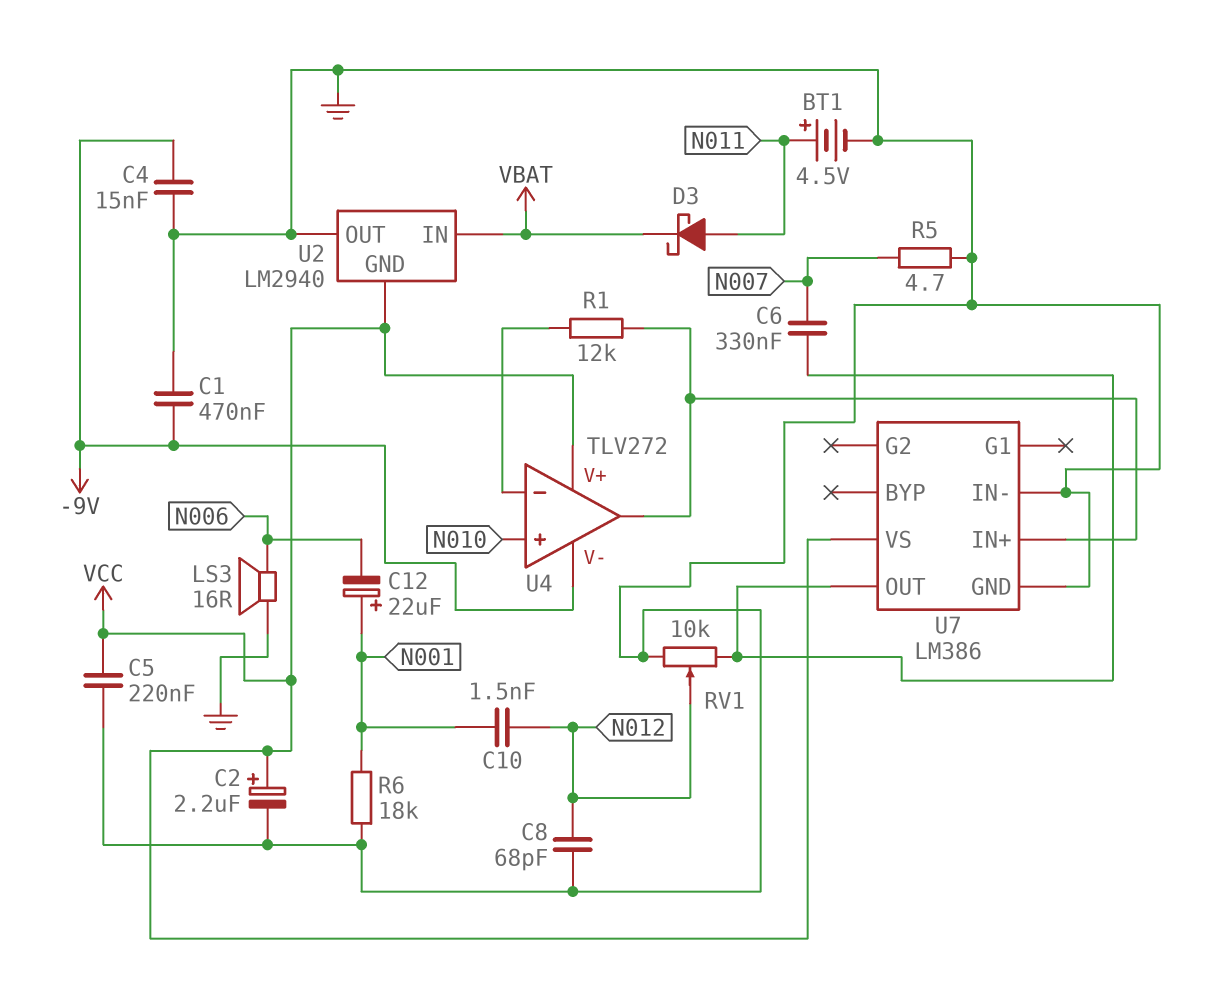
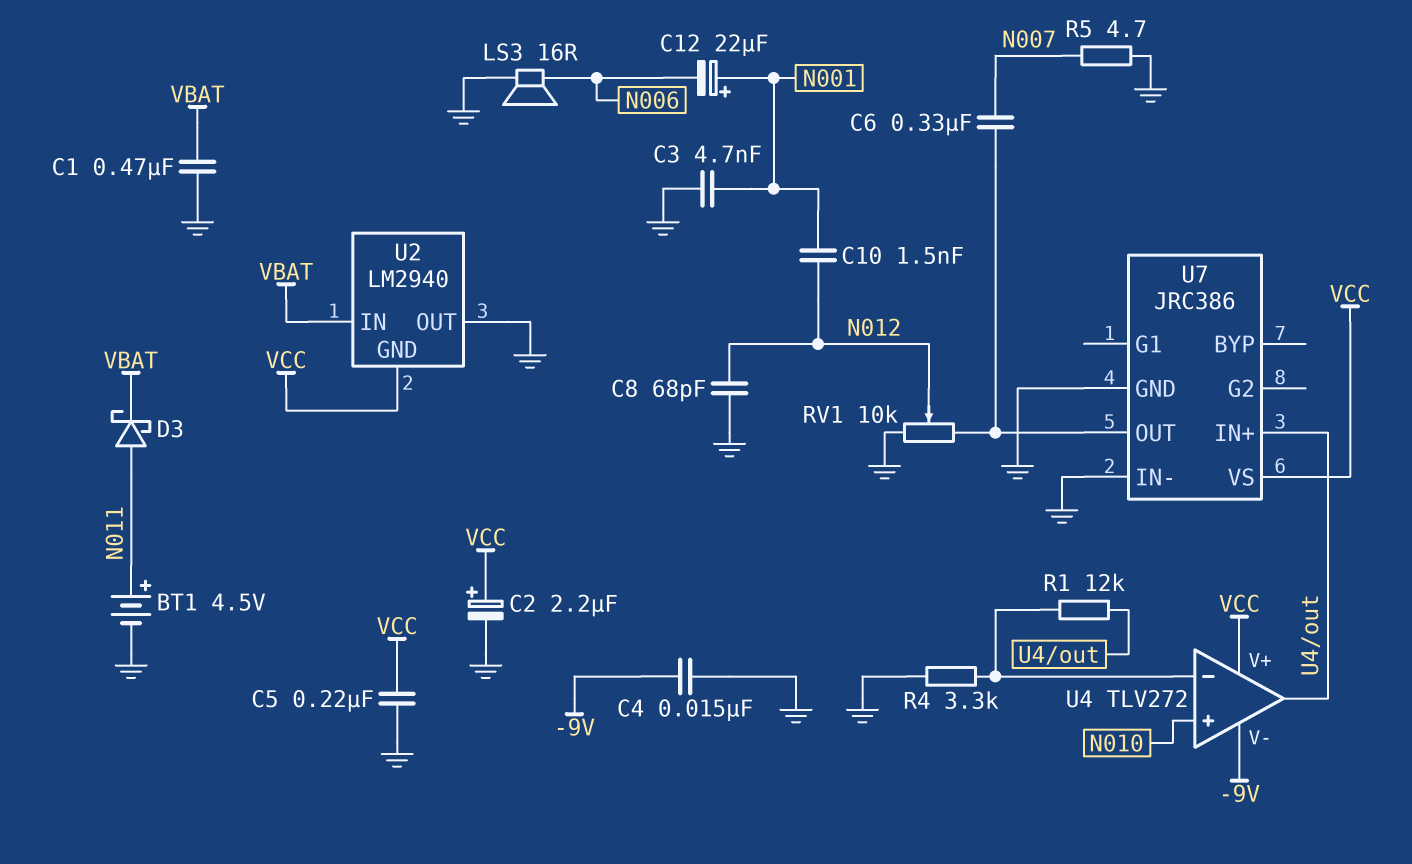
C1: 470nF (-9V, GND) -> 470nF (GND, VBAT)
C3: none -> 4.7nF (GND, N001)
R4: none -> 3.3k (GND, U4/in-)
R6: 18k (GND, N001) -> none
U7: LM386 -> JRC386

